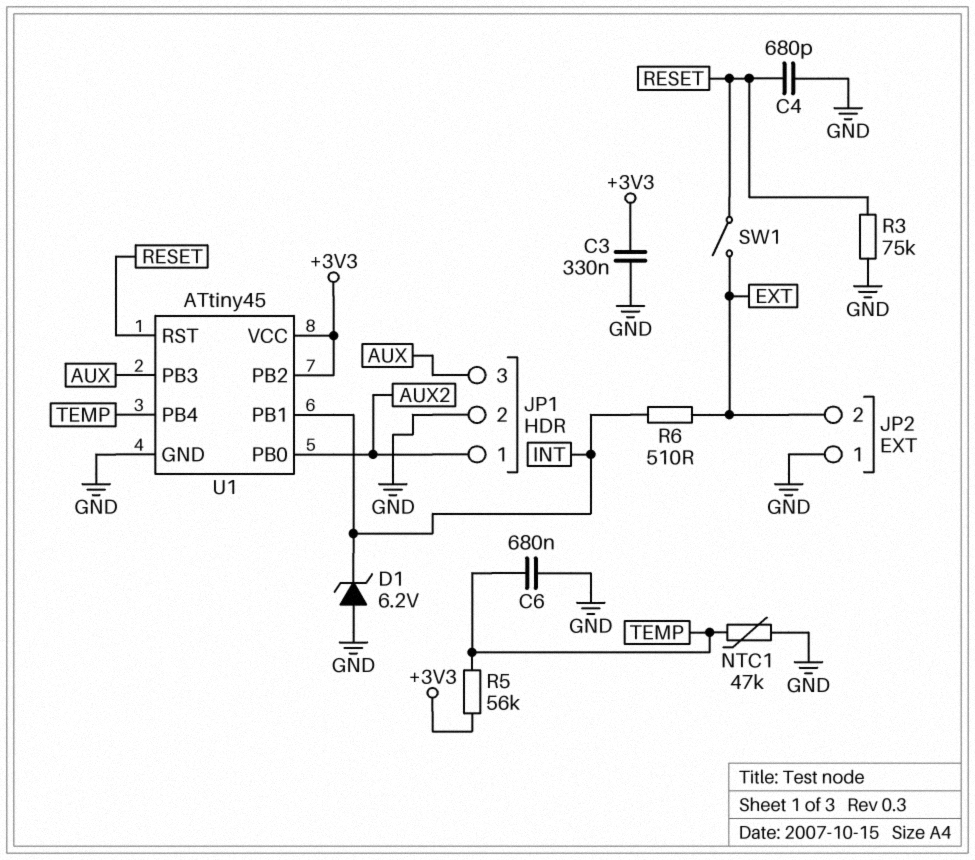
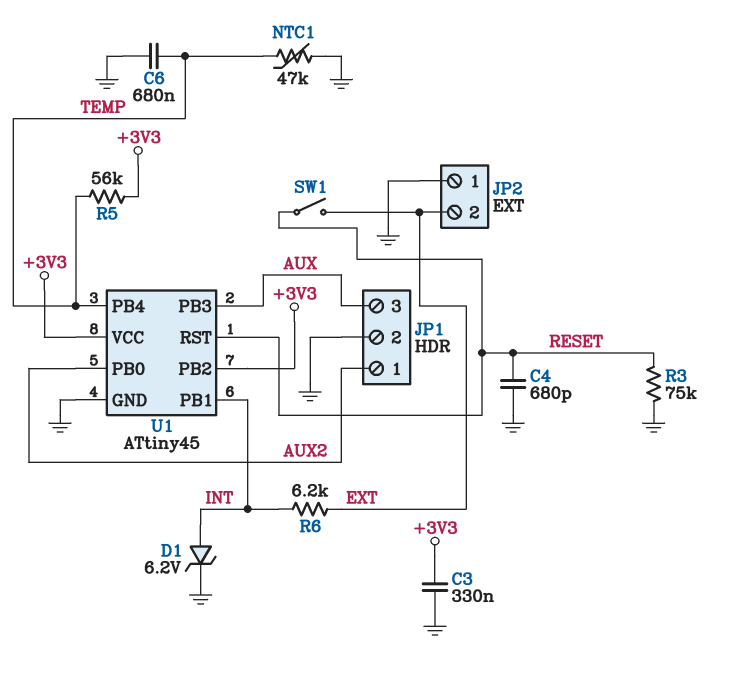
D1: zener 6.2V (A GND, K INT) -> zener 6.2V (A INT, K GND)
R6: 510 (EXT, INT) -> 6.2k (EXT, INT)

